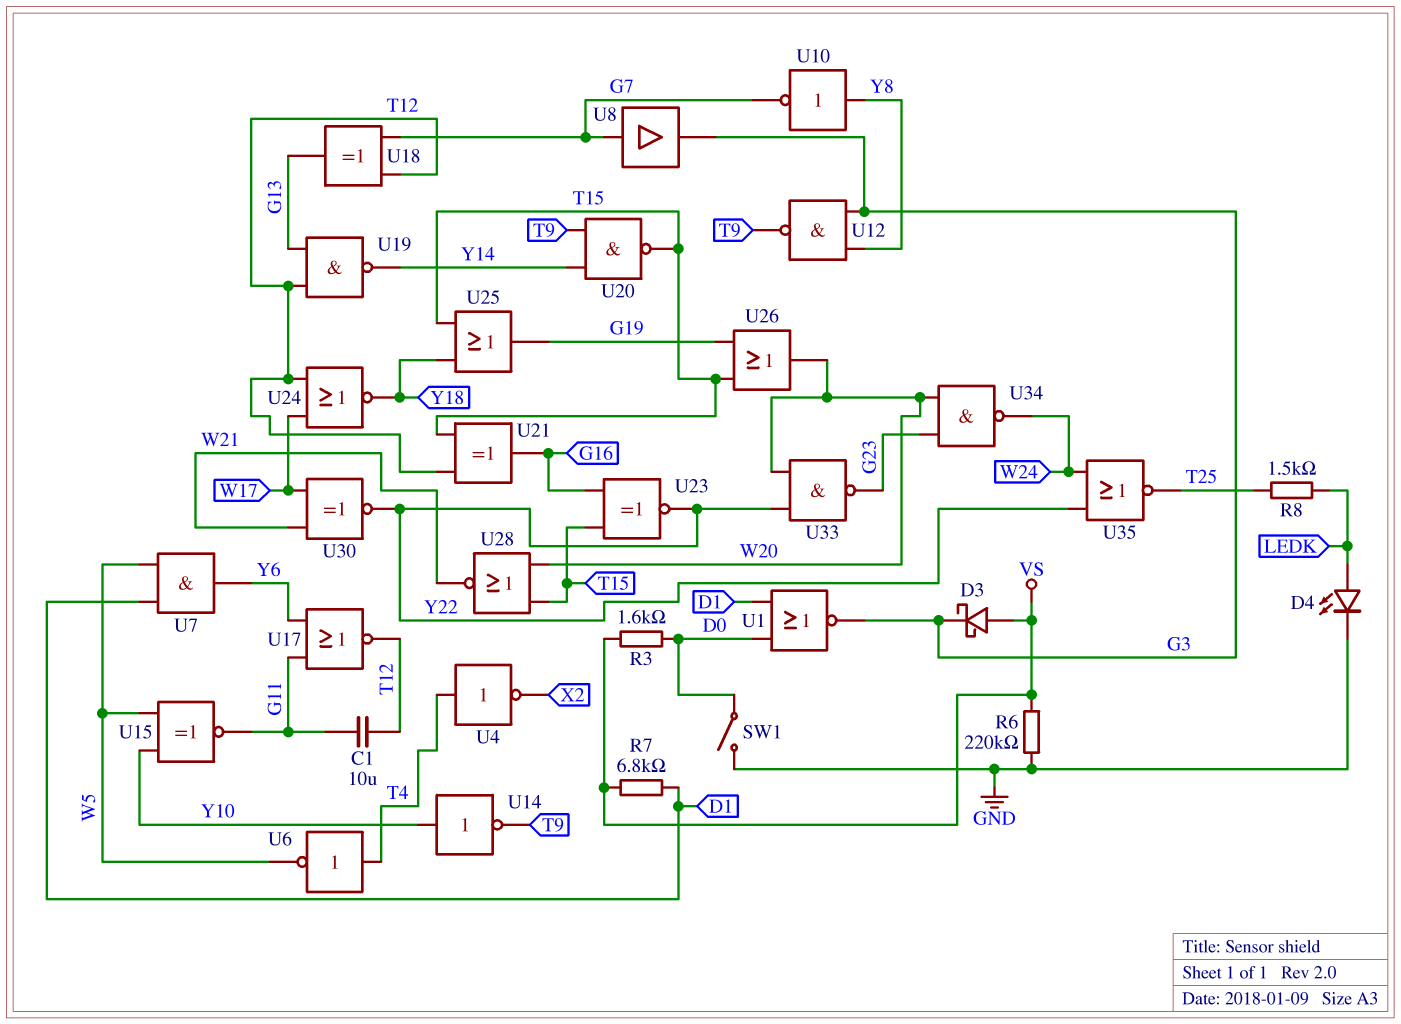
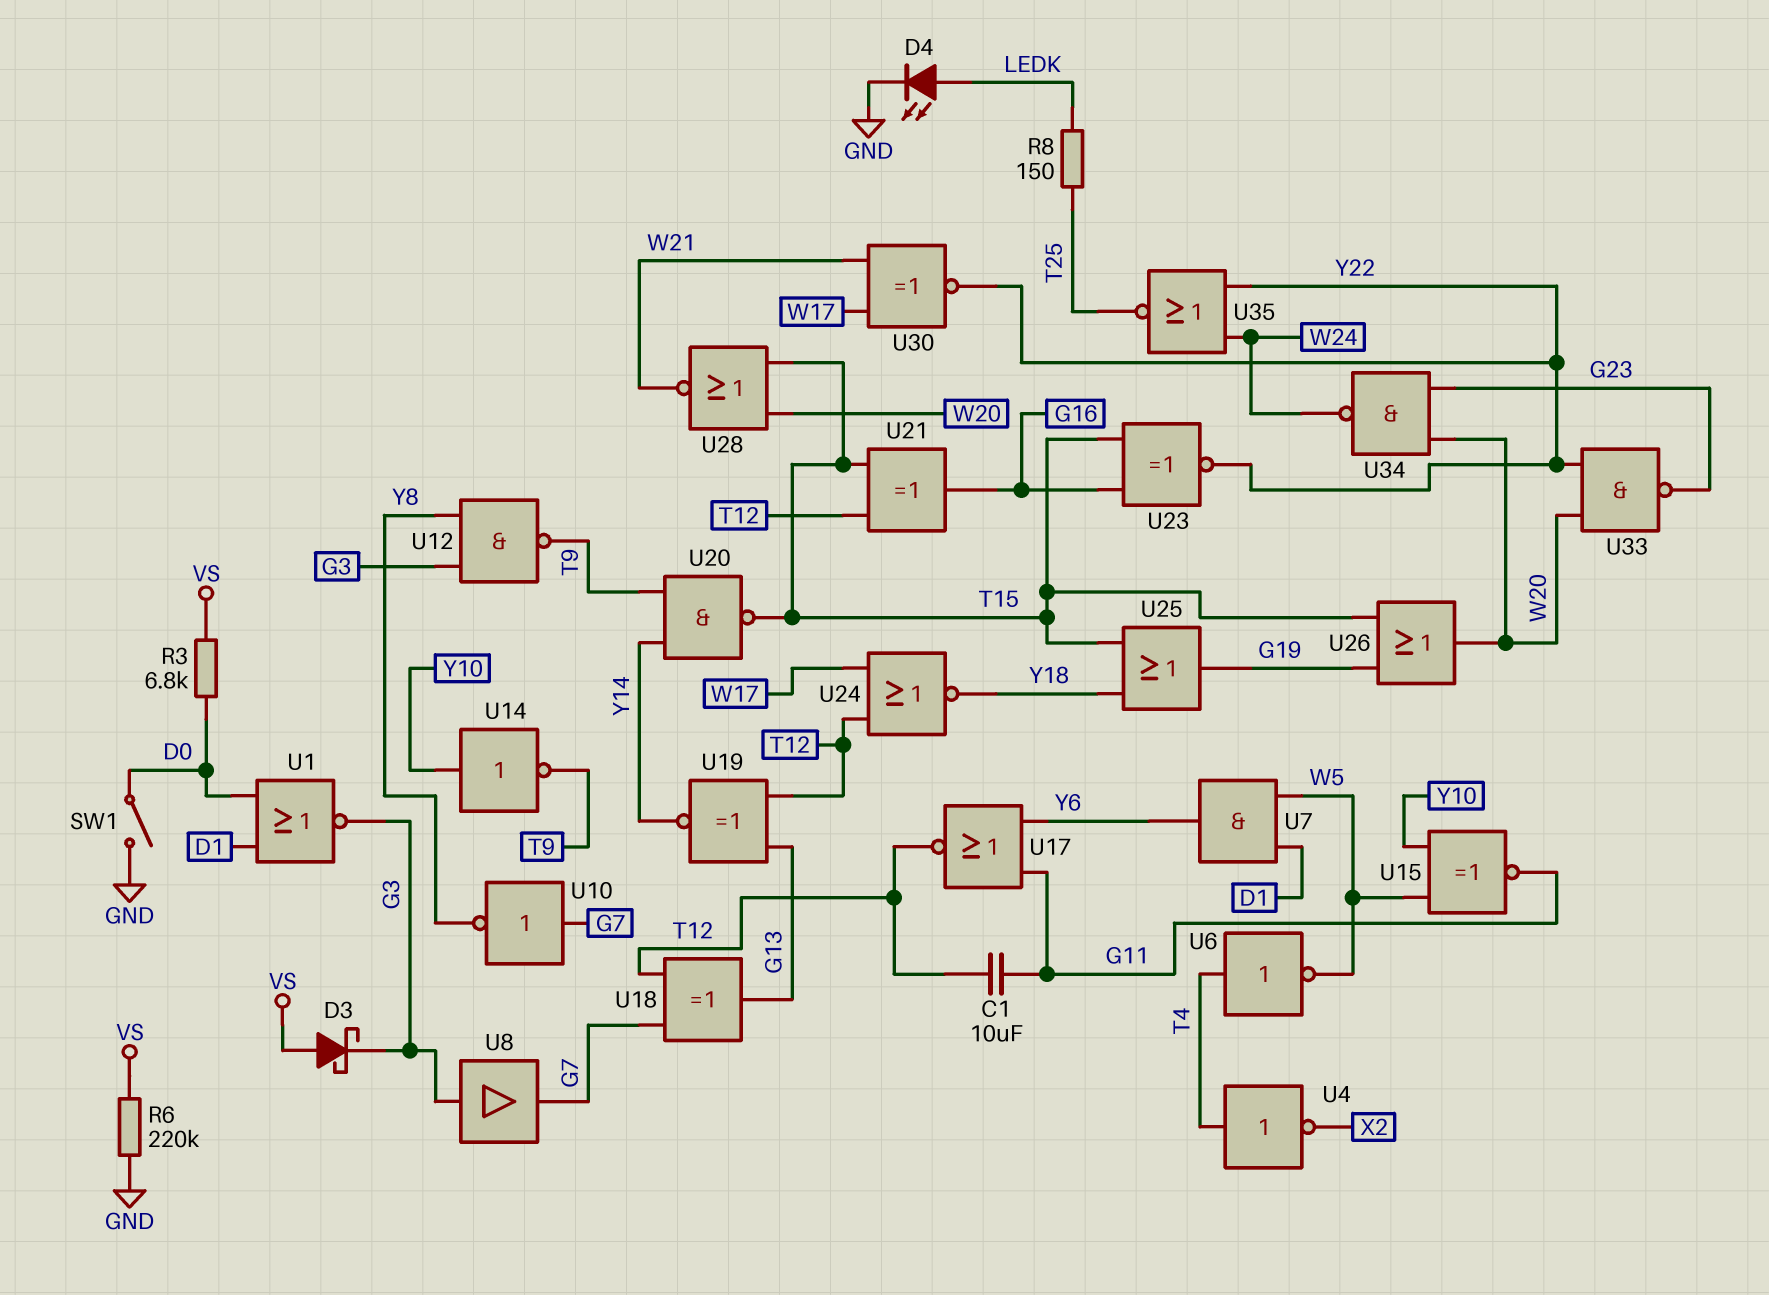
R3: 1.6k (D0, VS) -> 6.8k (D0, VS)
R7: 6.8k (D1, VS) -> none
R8: 1.5k (LEDK, T25) -> 150 (LEDK, T25)
U8: buffer (in G7, out G3) -> buffer (in G3, out G7)
U10: NOT (in Y8, out G7) -> NOT (in G7, out Y8)
U19: NAND (in G13, in T12, out Y14) -> XNOR (in G13, in T12, out Y14)

